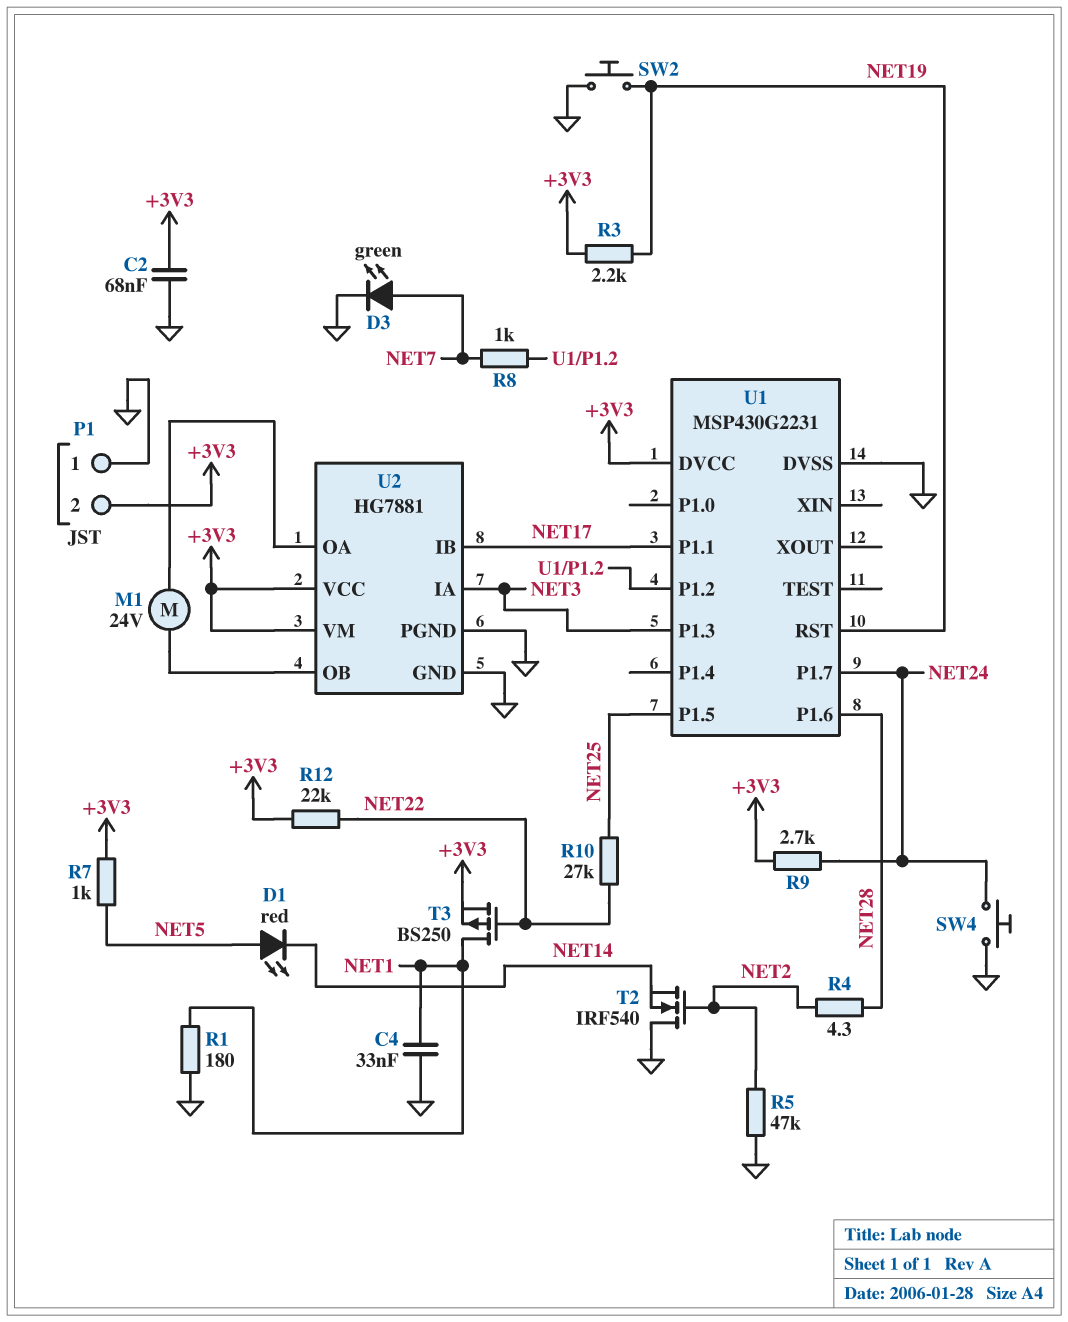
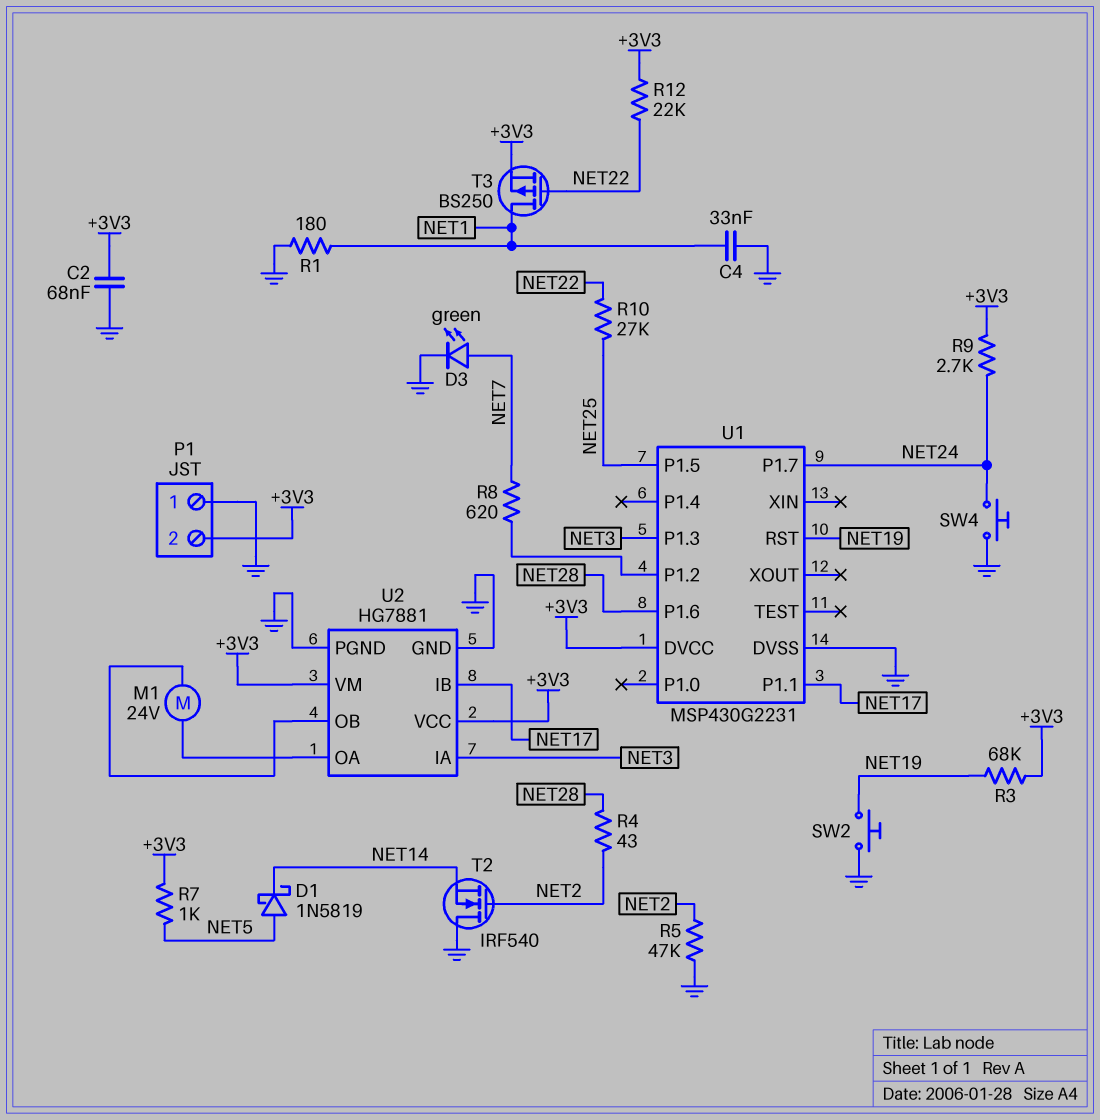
D1: LED red (A NET5, K NET14) -> schottky 1N5819 (A NET5, K NET14)
R3: 2.2k (+3V3, NET19) -> 68k (+3V3, NET19)
R4: 4.3 (NET2, NET28) -> 43 (NET2, NET28)
R8: 1k (NET7, U1/P1.2) -> 620 (NET7, U1/P1.2)

